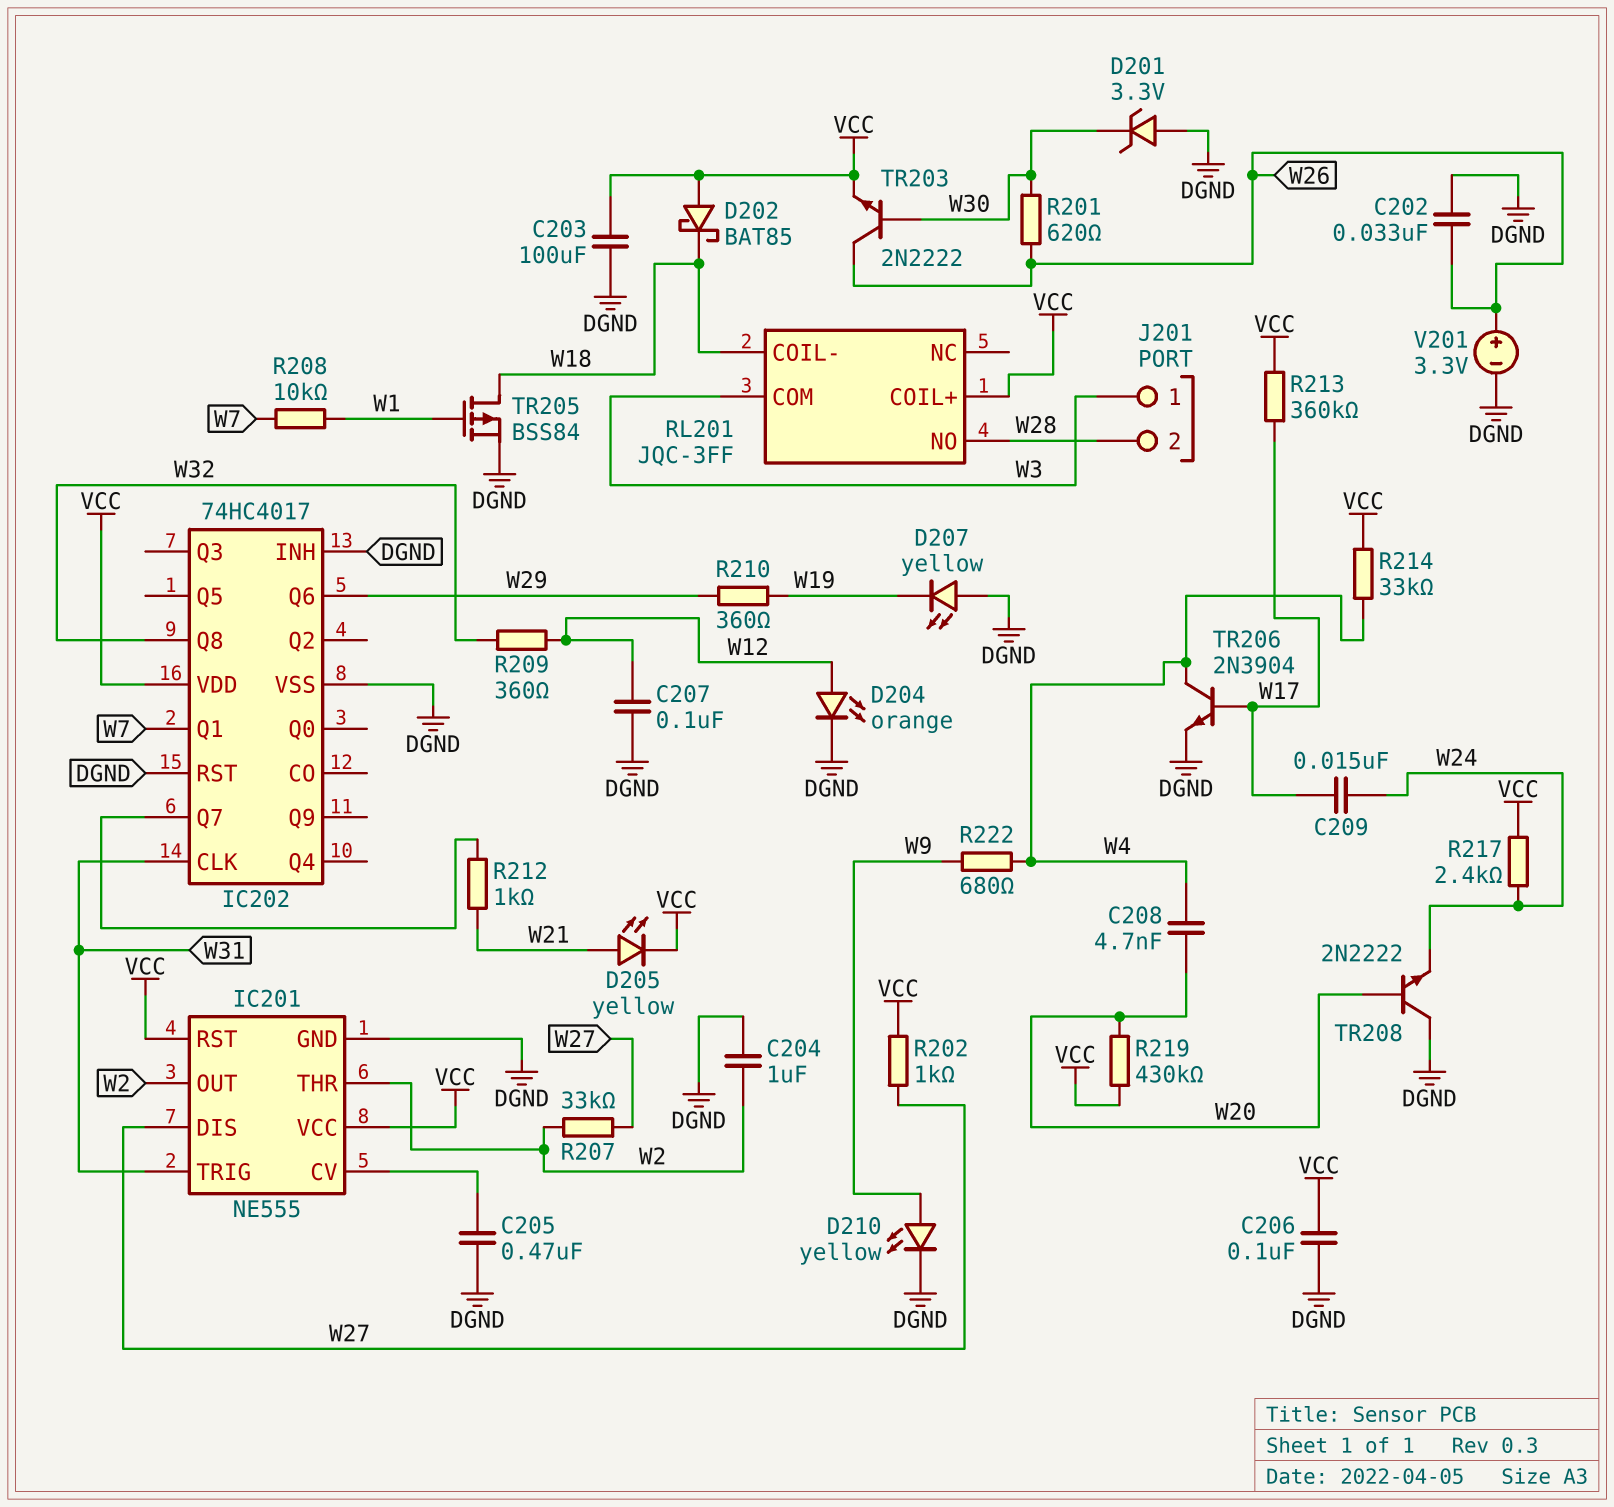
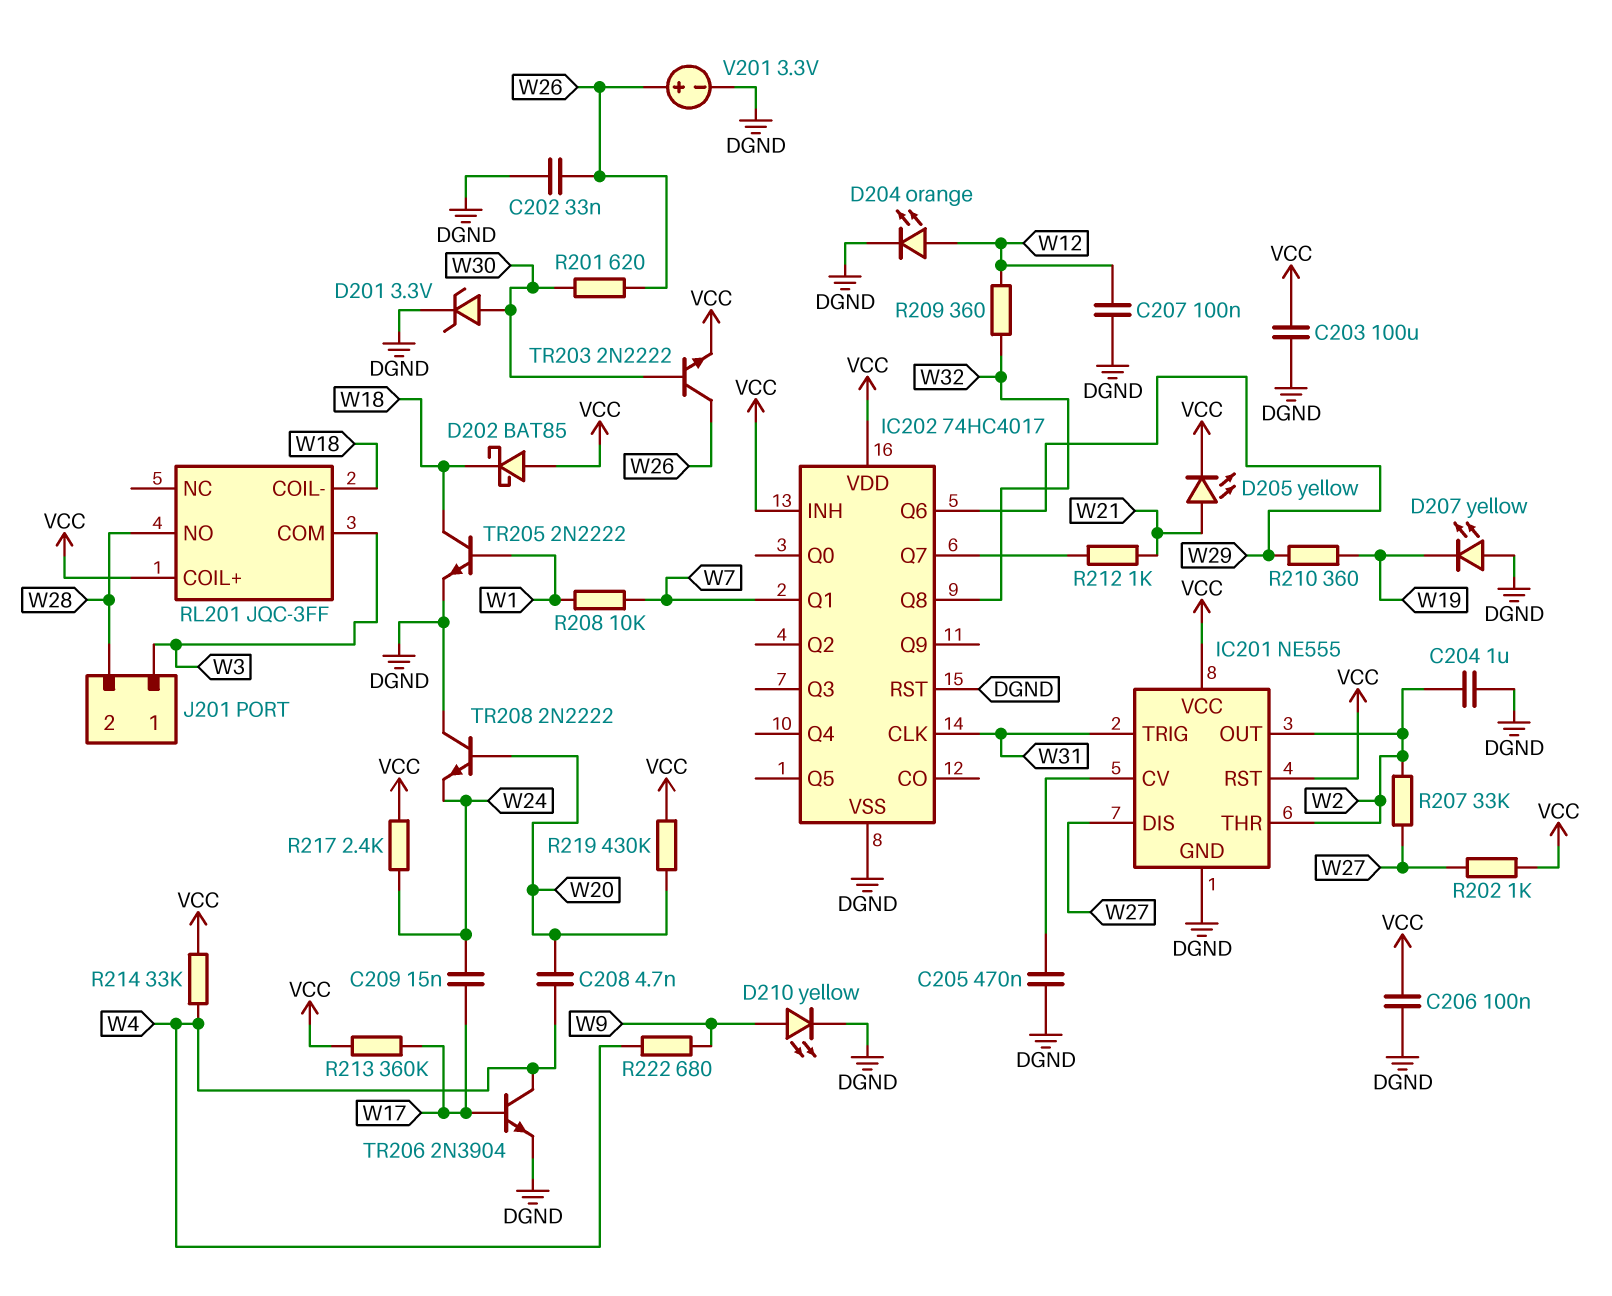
D201: zener 3.3V (A DGND, K W30) -> zener 3.3V (A W30, K DGND)
IC202 pin INH: DGND -> VCC
TR205: PMOS BSS84 (G W1, D W18, S DGND) -> NPN 2N2222 (B W1, C W18, E DGND)

